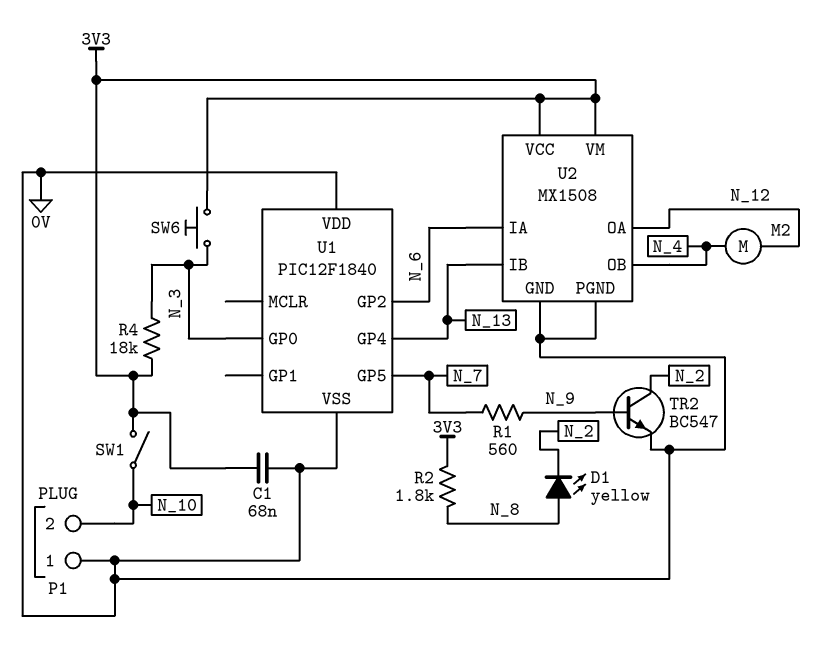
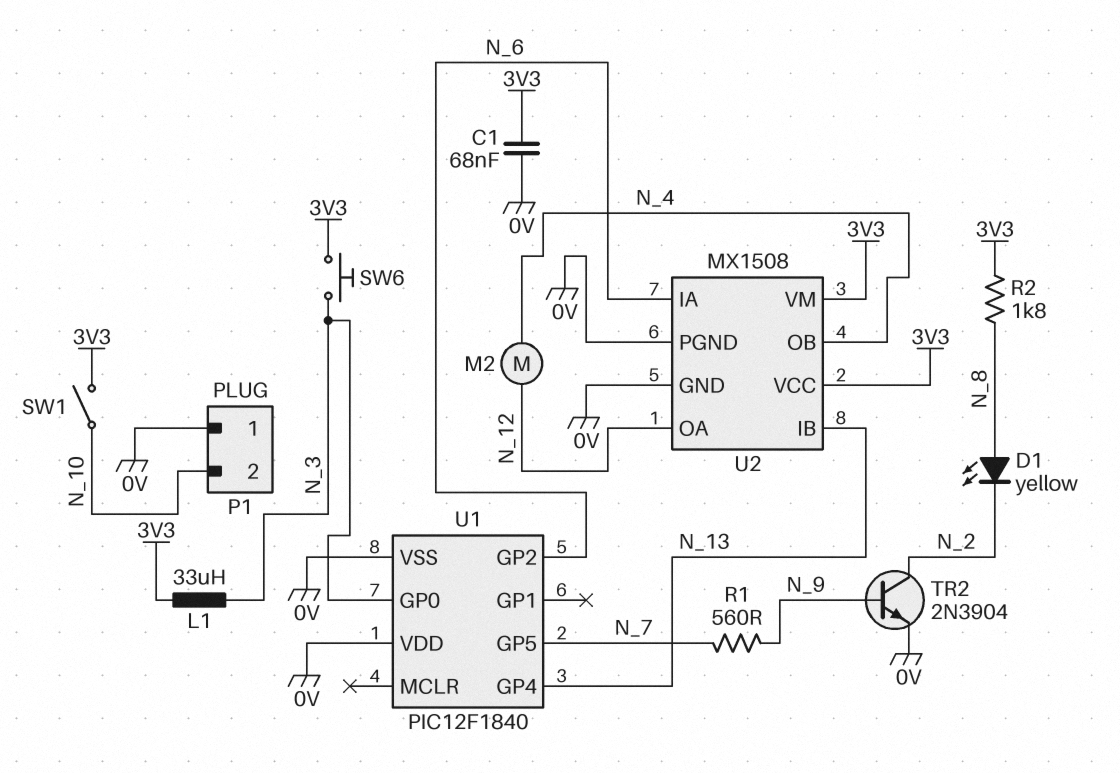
L1: none -> 33uH (3V3, N_3)
R4: 18k (3V3, N_3) -> none
TR2: NPN BC547 (B N_9, C N_2, E 0V) -> NPN 2N3904 (B N_9, C N_2, E 0V)

